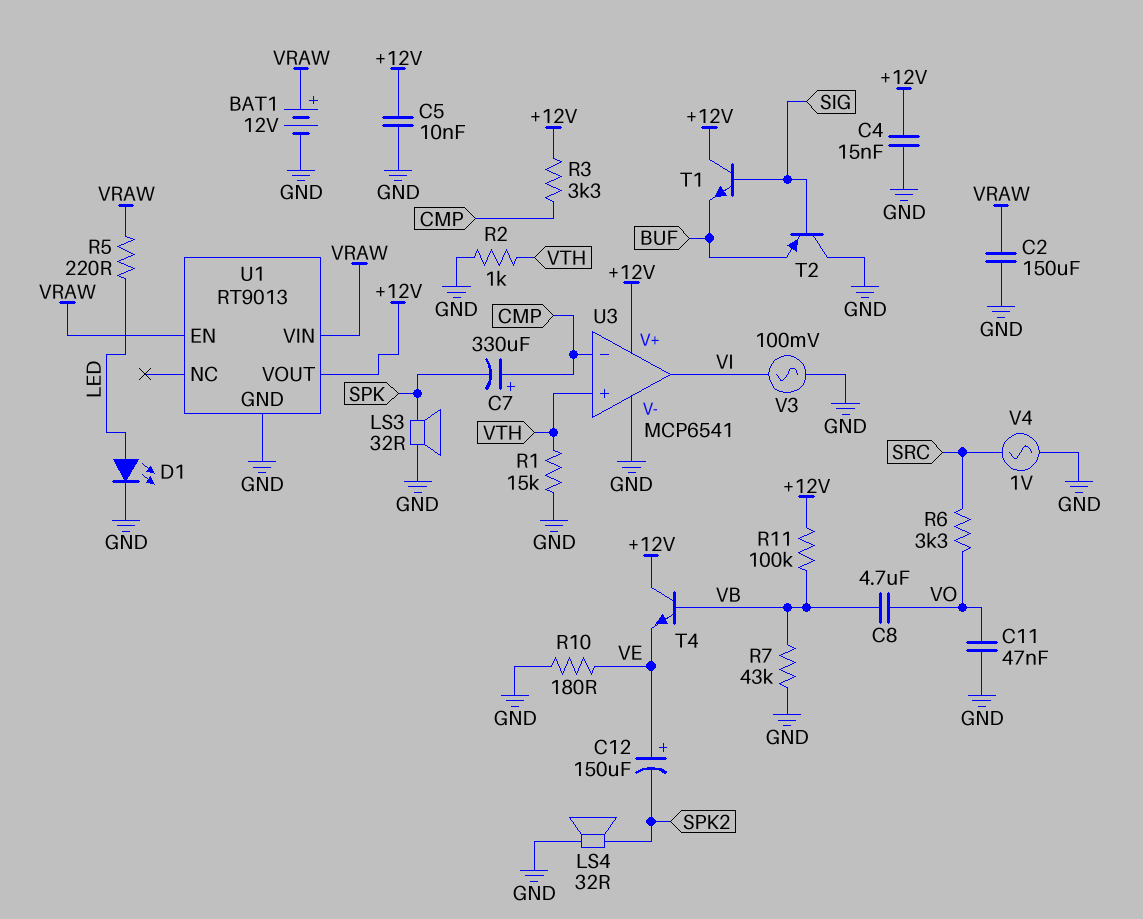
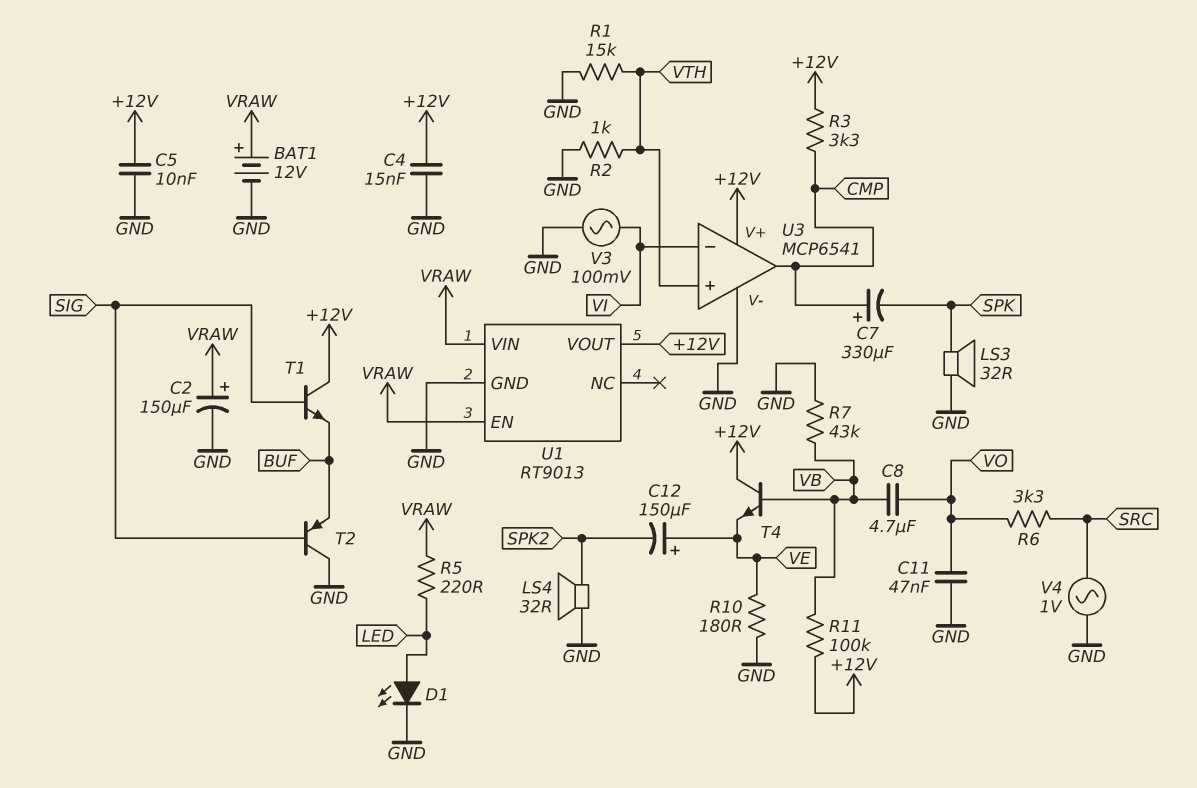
C2: 150uF (GND, VRAW) -> 150uF (plus VRAW, minus GND)
U3 pin in-: CMP -> VI
U3 pin out: VI -> CMP

